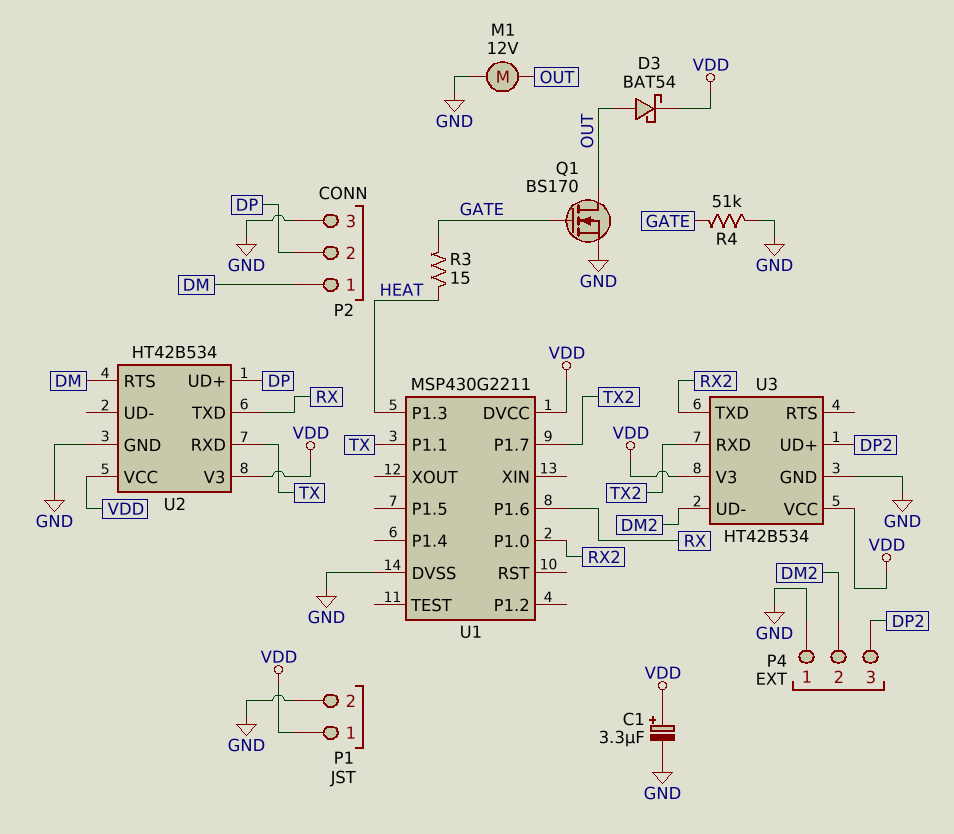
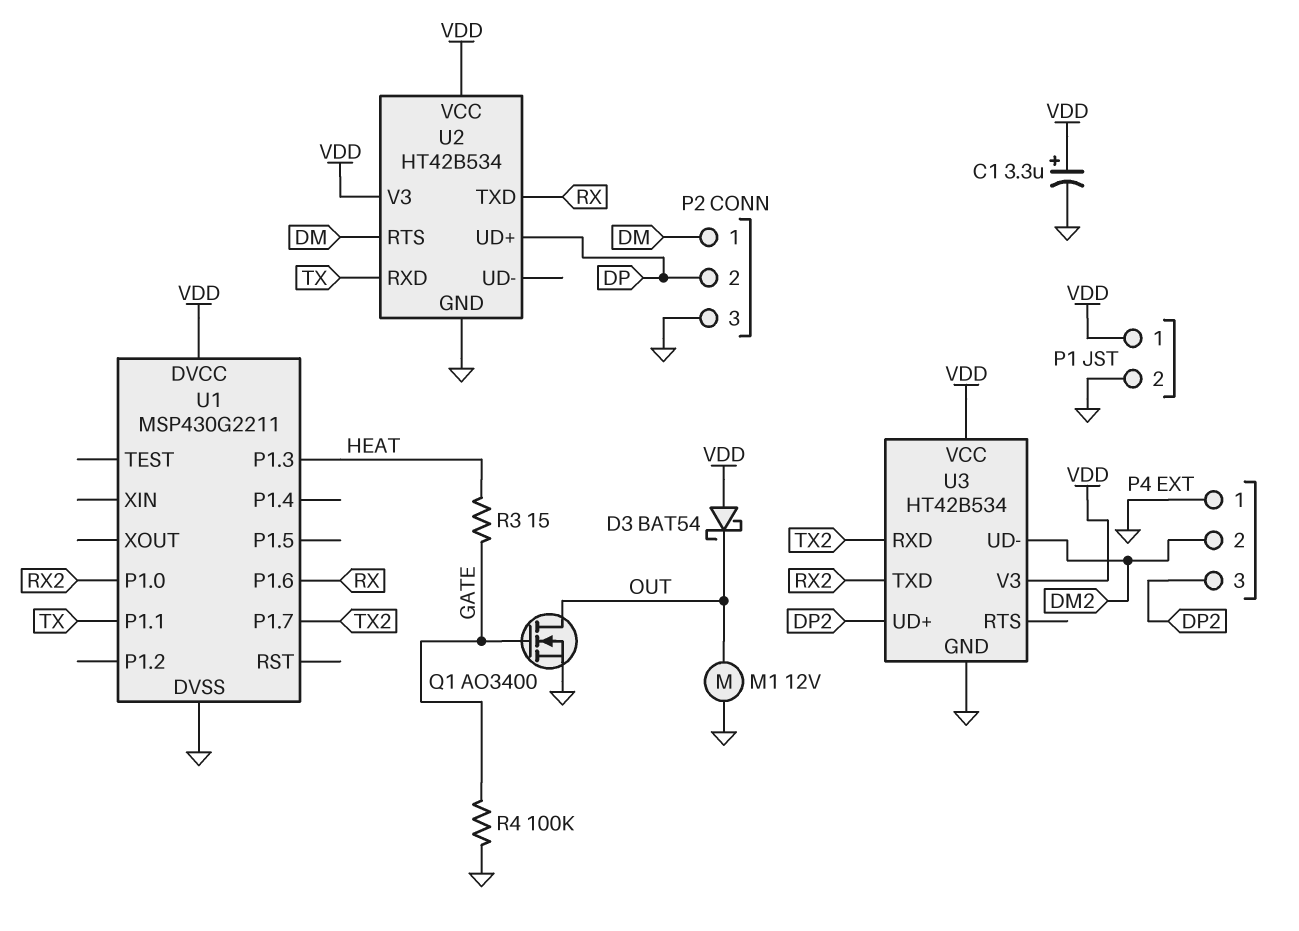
D3: schottky BAT54 (A OUT, K VDD) -> schottky BAT54 (A VDD, K OUT)
Q1: NMOS BS170 (G GATE, D OUT, S GND) -> NMOS AO3400 (G GATE, D OUT, S GND)
R4: 51k (GATE, GND) -> 100k (GATE, GND)

